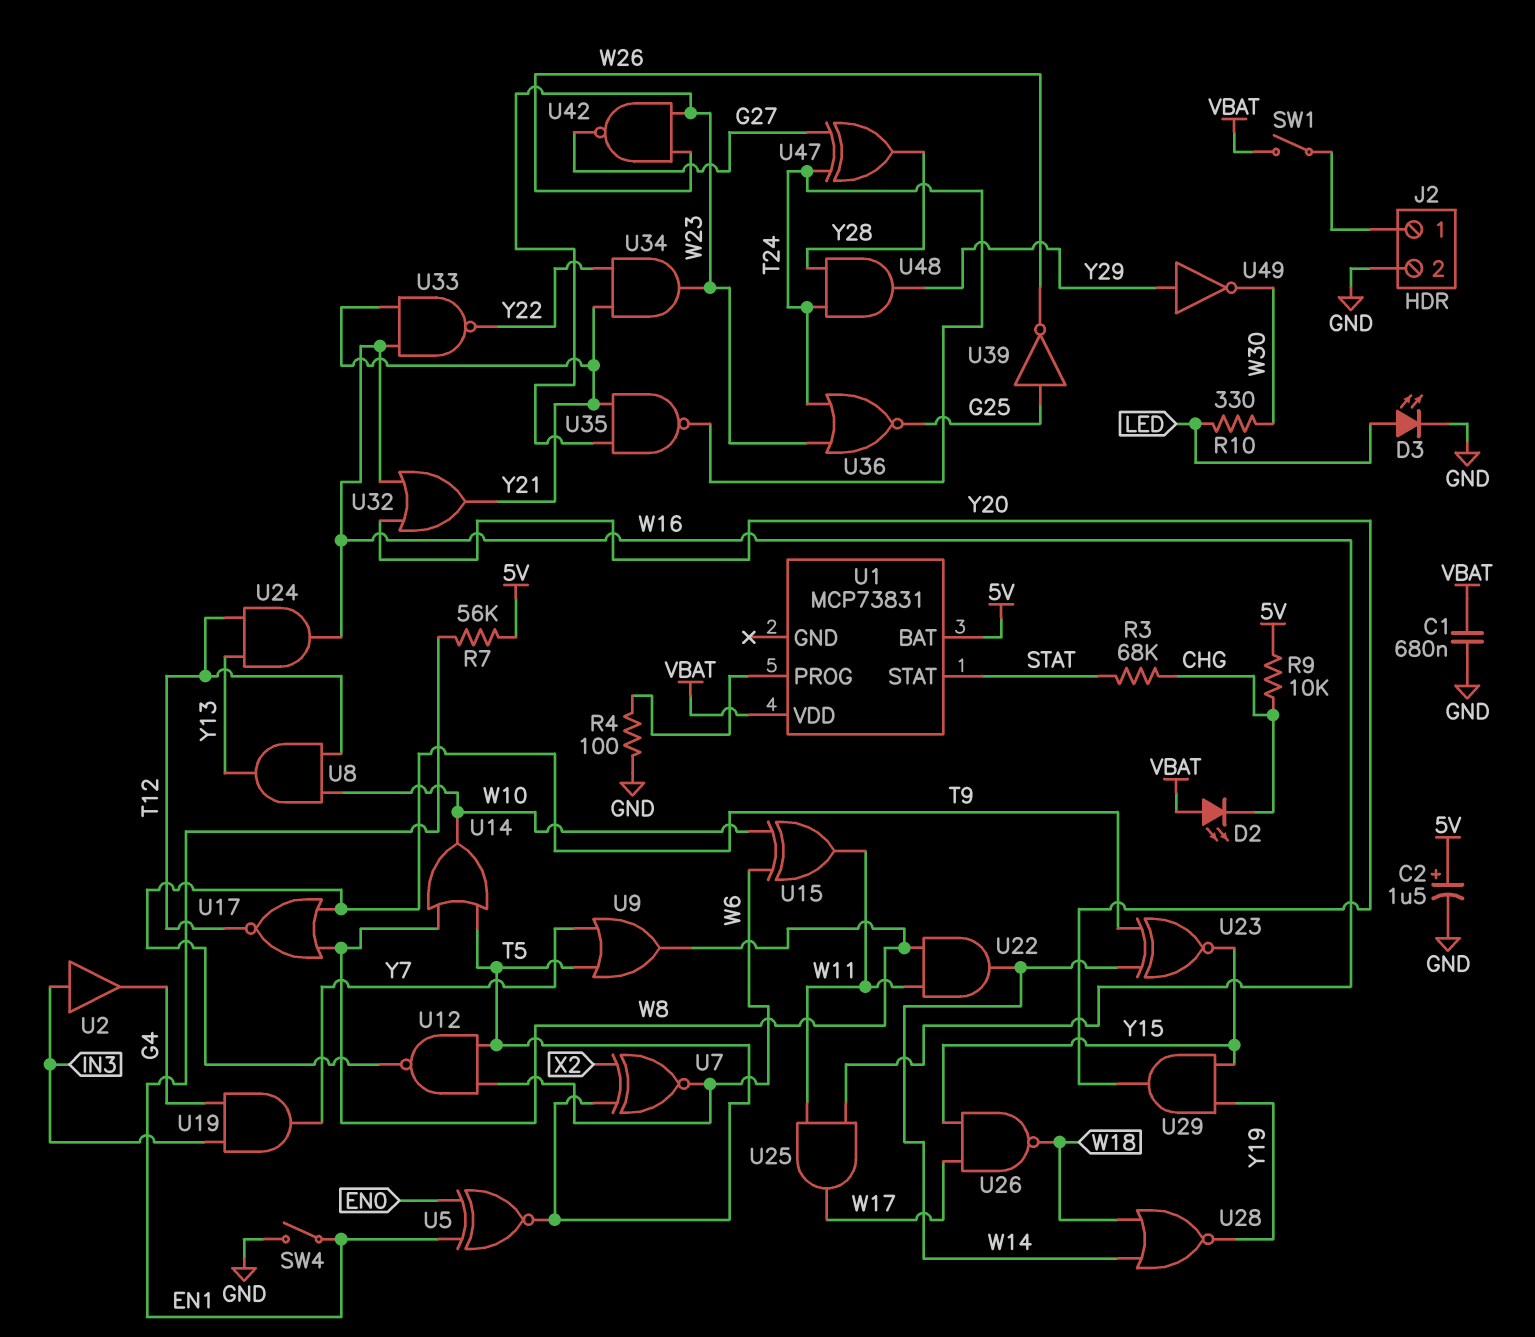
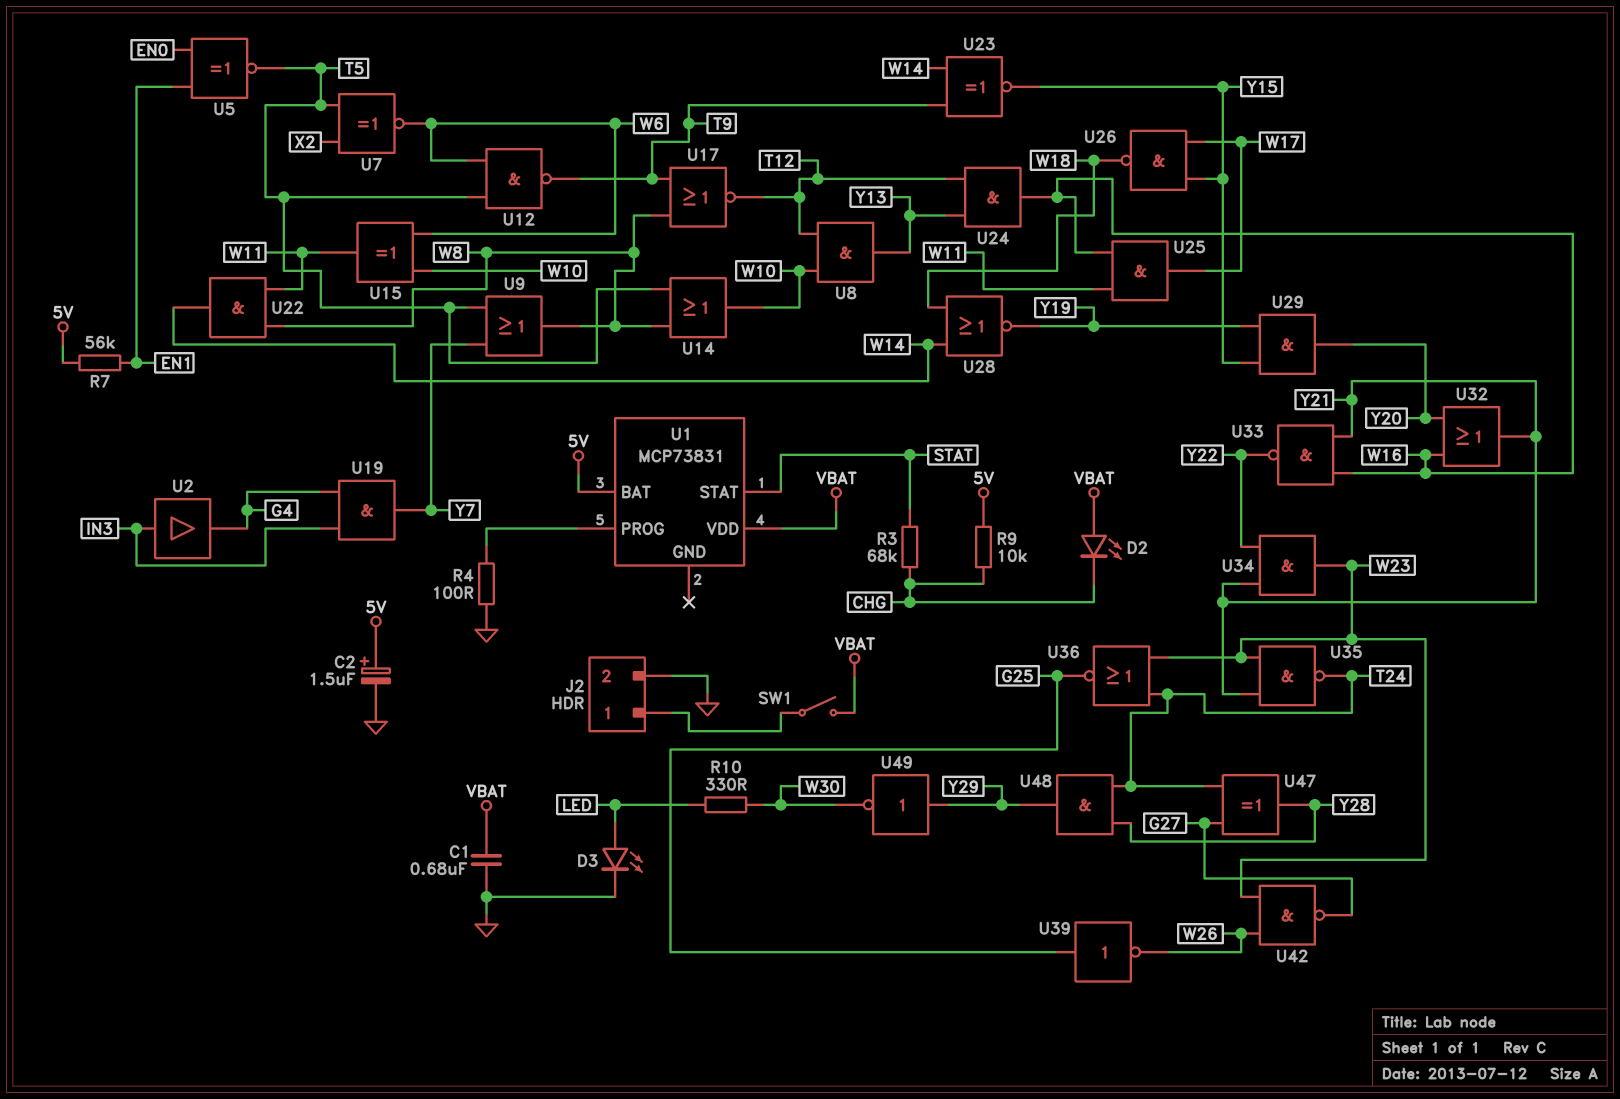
SW4: switch (EN1, GND) -> none

